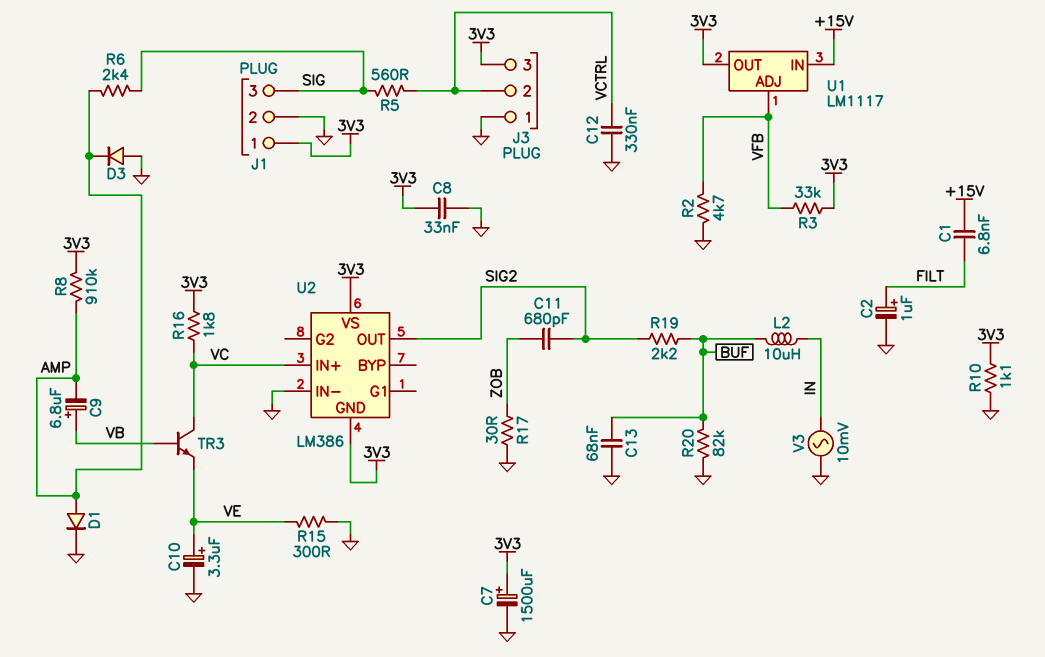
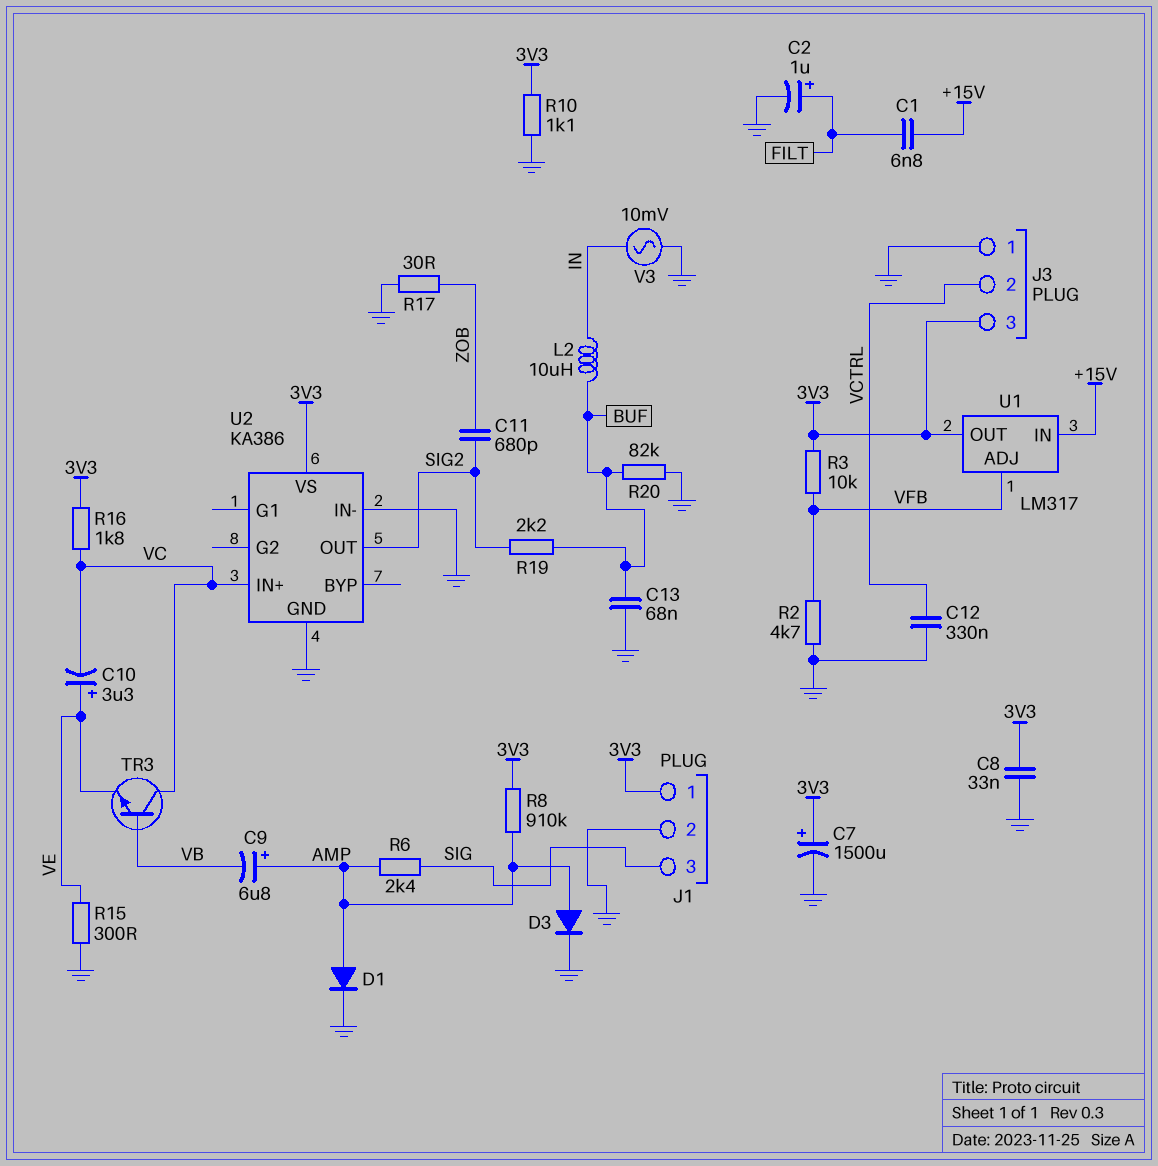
C9: 6.8uF (plus VB, minus AMP) -> 6.8uF (plus AMP, minus VB)
C10: 3.3uF (plus VE, minus GND) -> 3.3uF (plus VE, minus VC)
D3: diode (A GND, K AMP) -> diode (A AMP, K GND)
R3: 33k (3V3, VFB) -> 10k (3V3, VFB)
R5: 560 (SIG, VCTRL) -> none
U1: LM1117 -> LM317
U2: LM386 -> KA386
U2 pin GND: 3V3 -> GND

